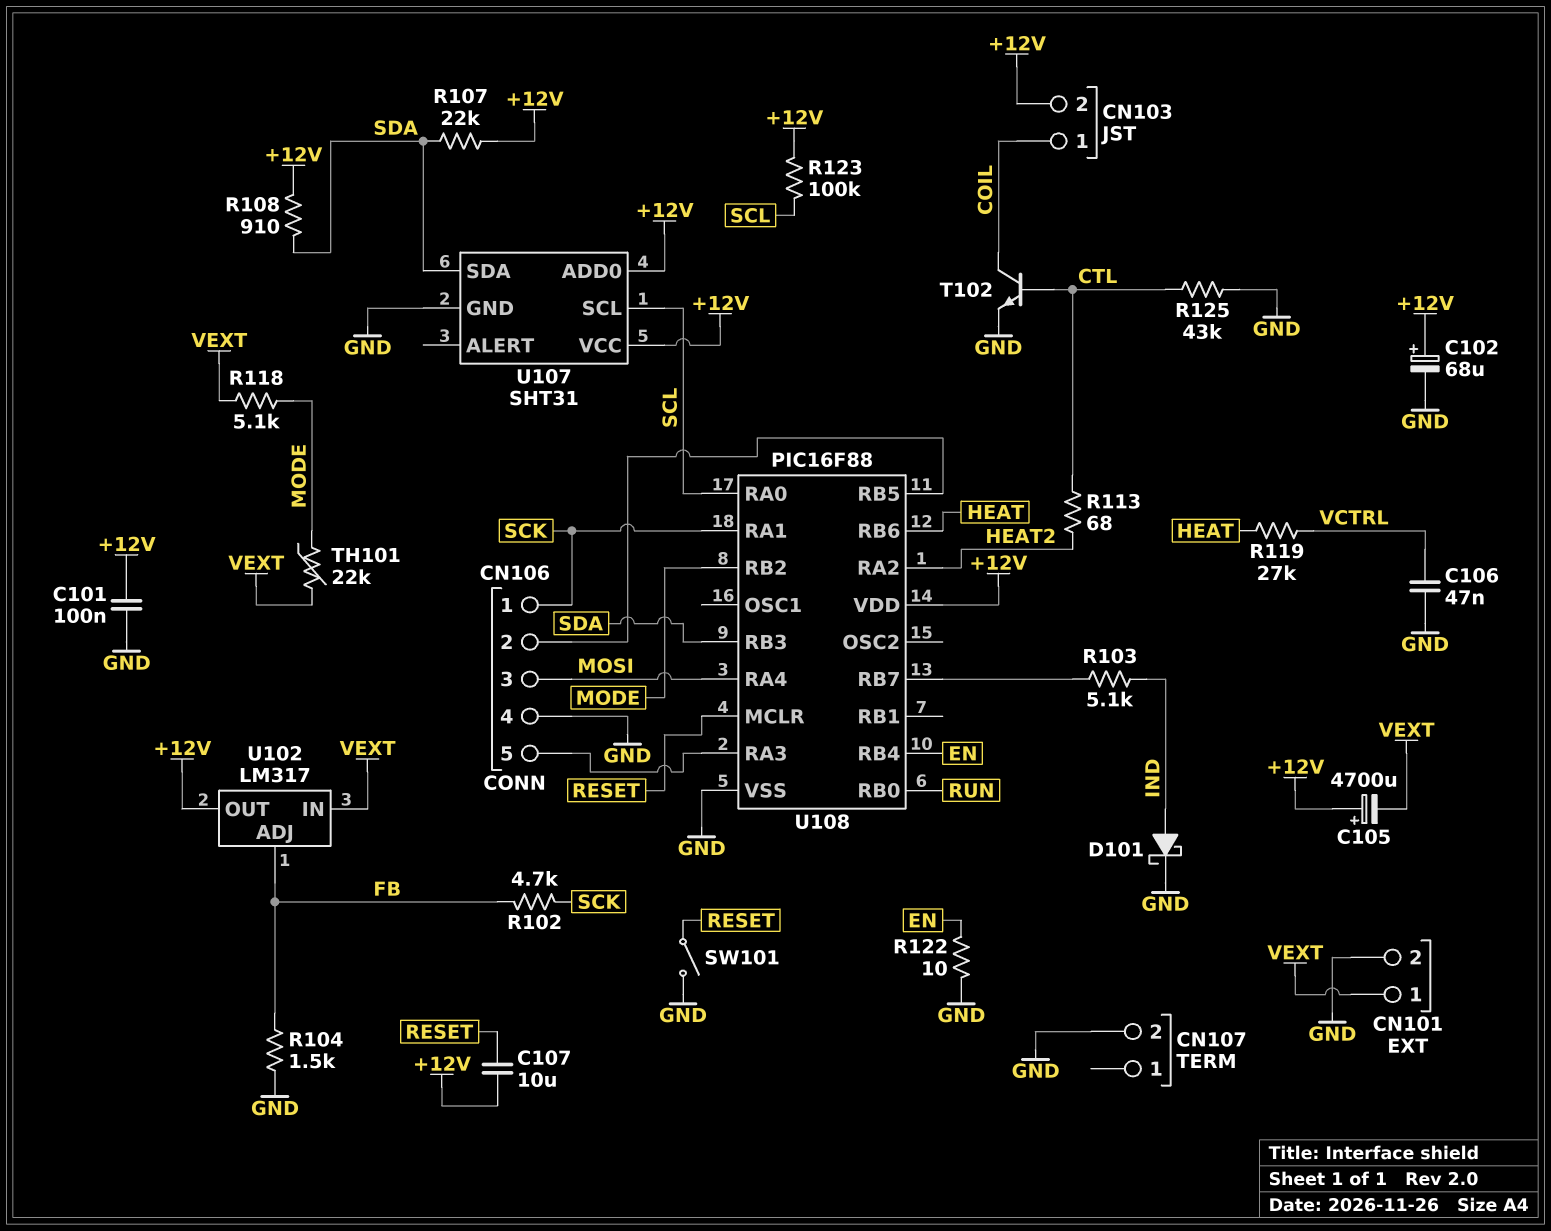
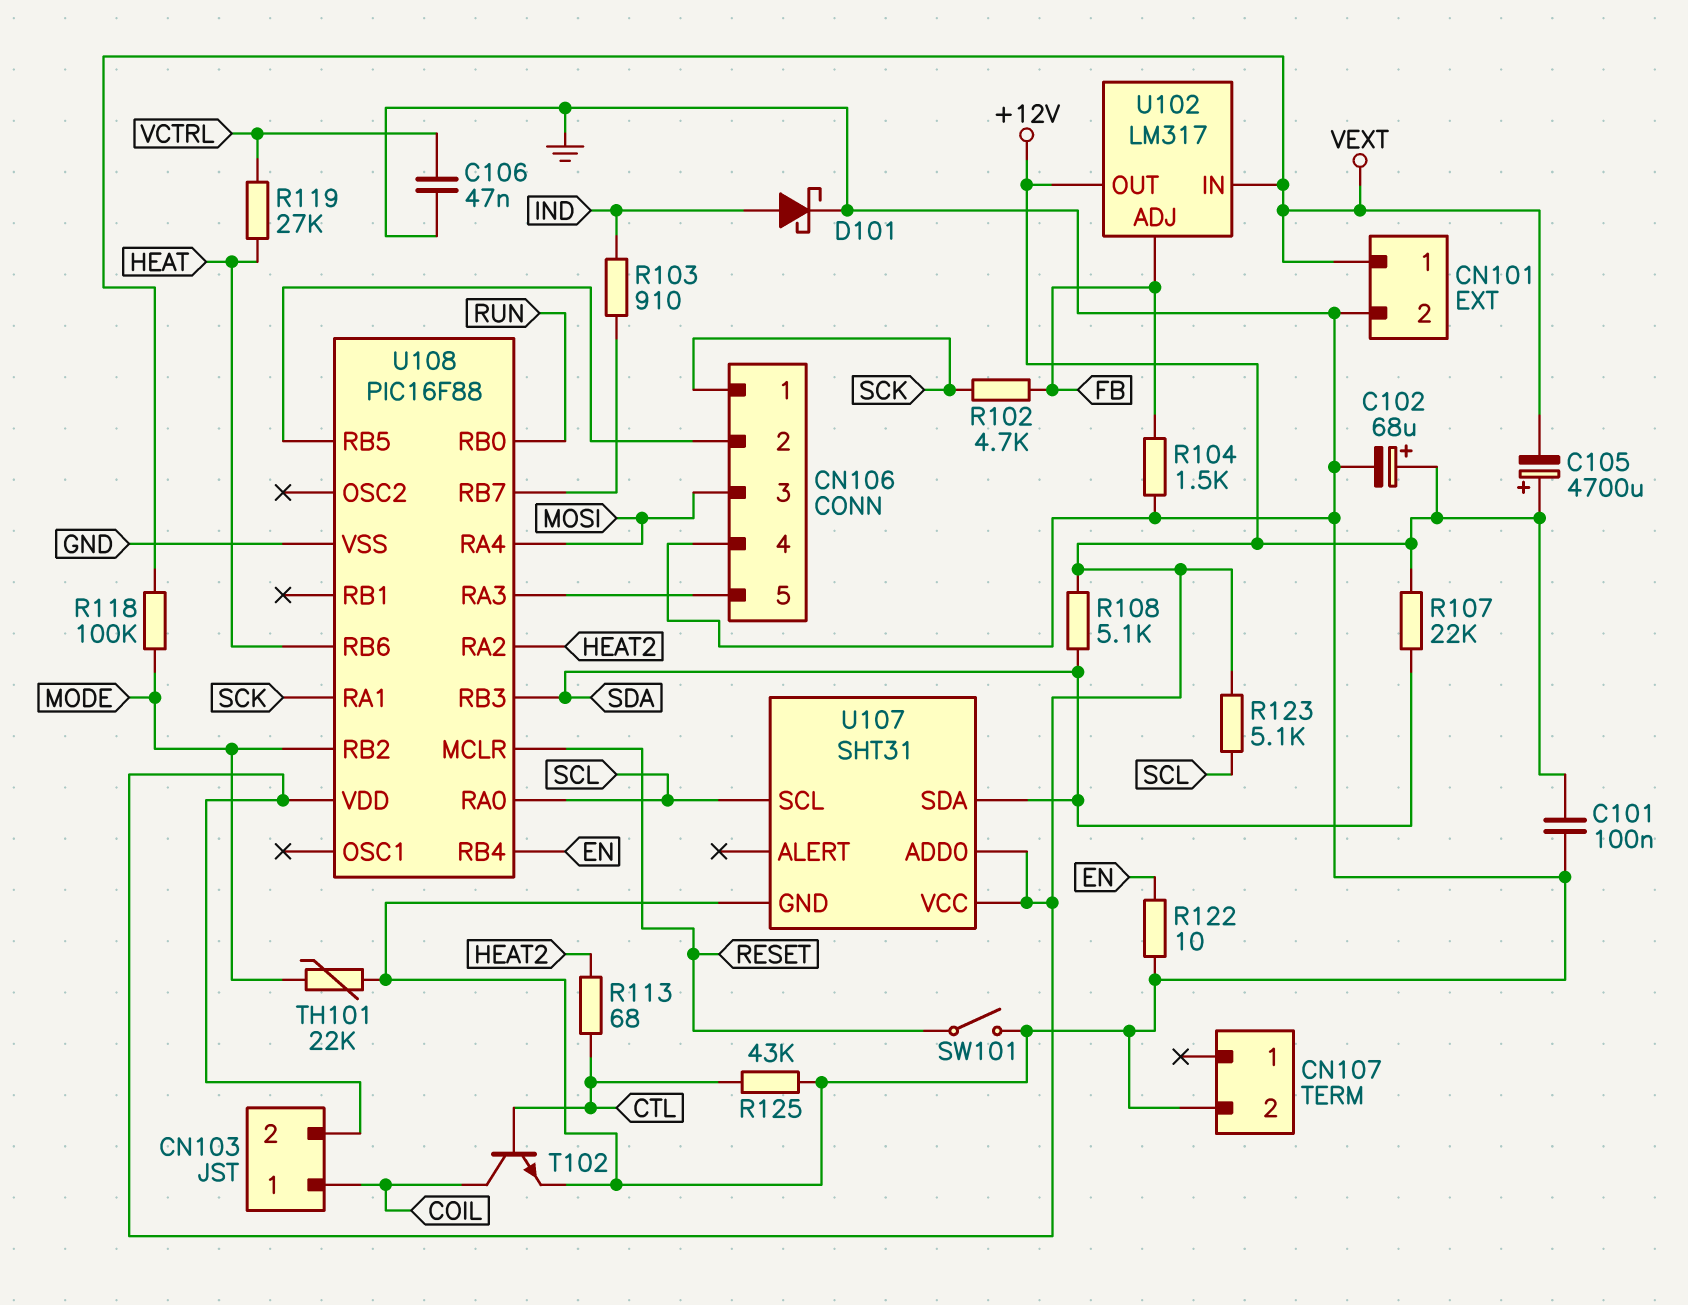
C107: 10uF (+12V, RESET) -> none
R103: 5.1k (IND, U108/RB7) -> 910 (IND, U108/RB7)
R108: 910 (+12V, SDA) -> 5.1k (+12V, SDA)
R118: 5.1k (MODE, VEXT) -> 100k (MODE, VEXT)
R123: 100k (+12V, SCL) -> 5.1k (+12V, SCL)
TH101: 22k (MODE, VEXT) -> 22k (GND, MODE)

